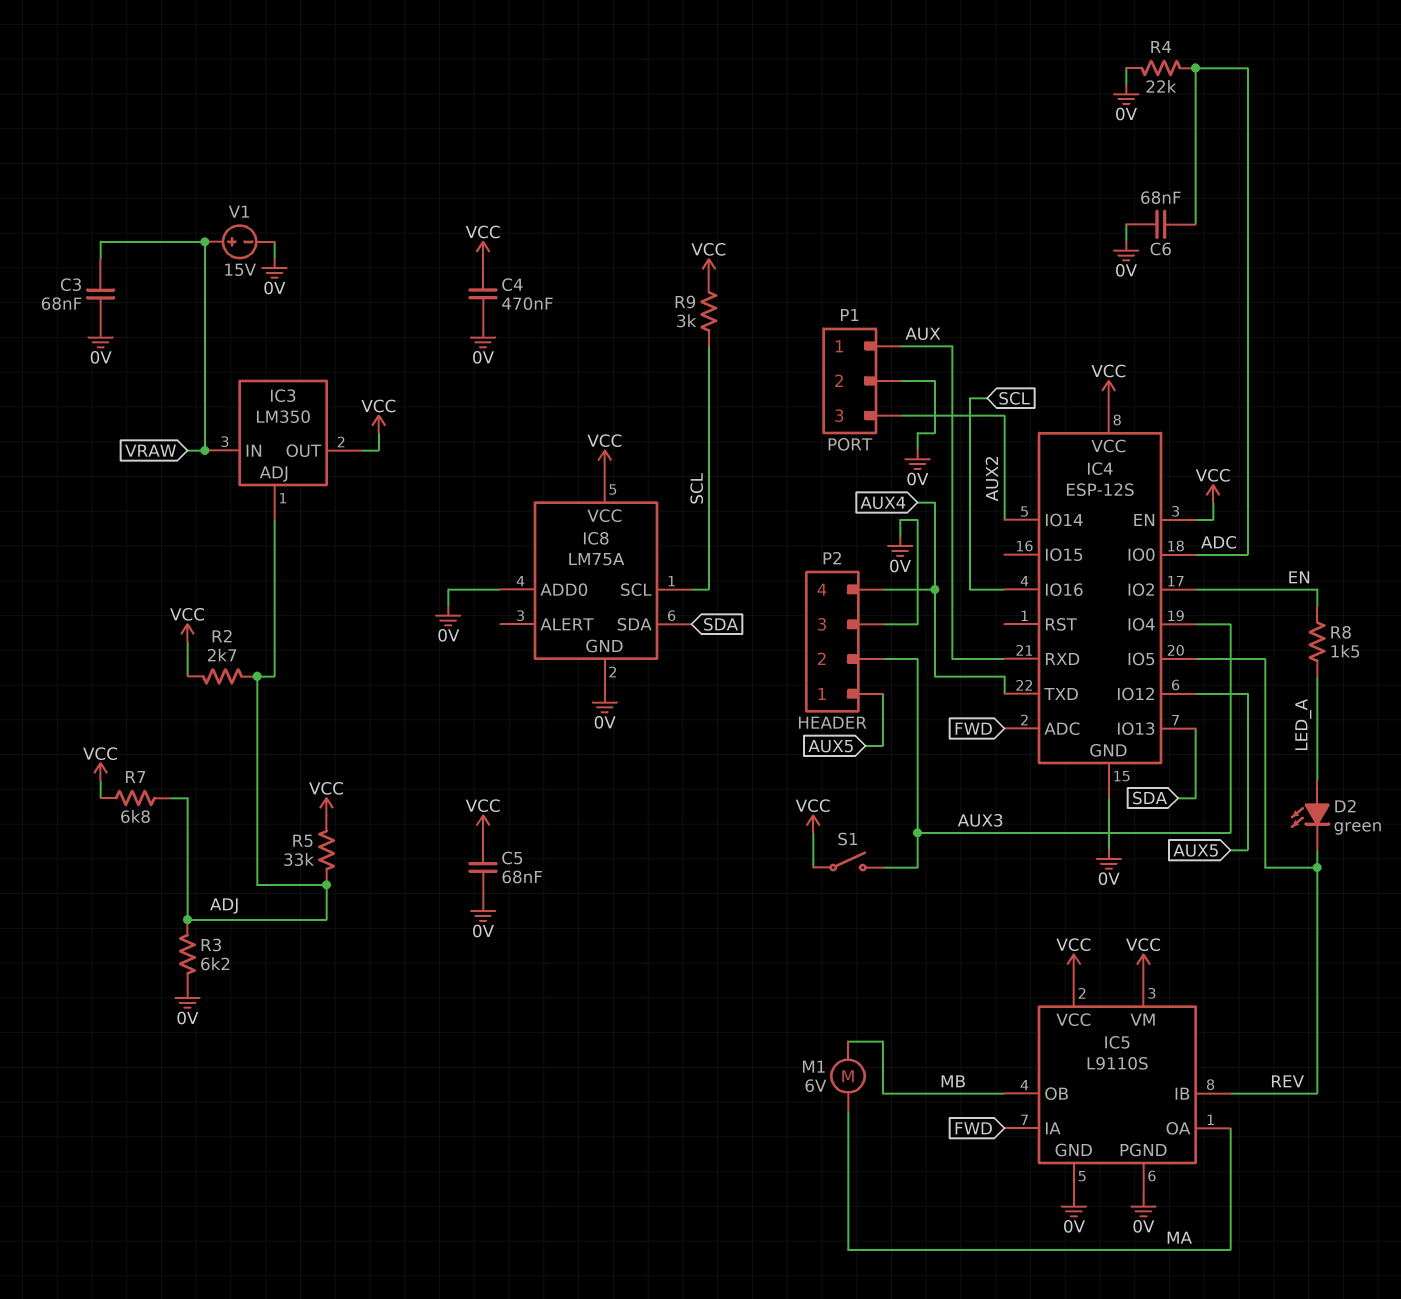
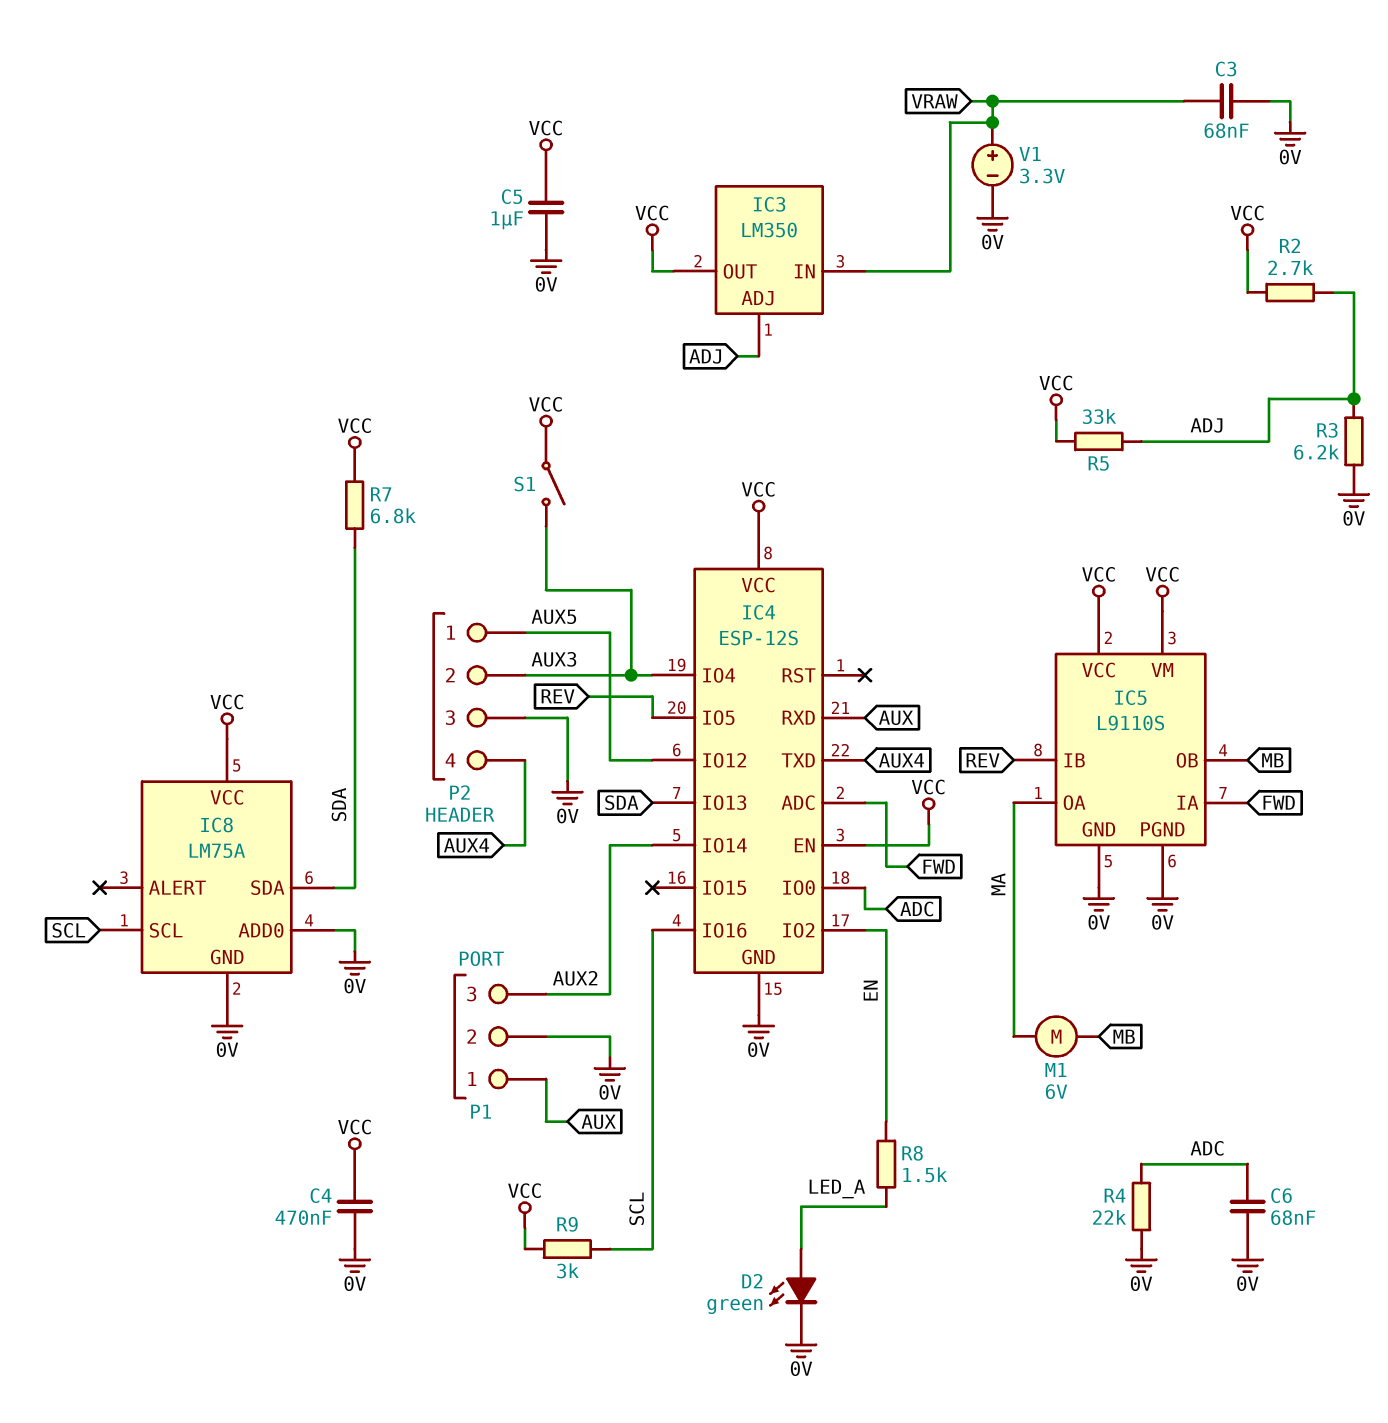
C5: 68nF (0V, VCC) -> 1uF (0V, VCC)
D2: LED green (A LED_A, K REV) -> LED green (A LED_A, K 0V)
R7: 6.8k (ADJ, VCC) -> 6.8k (SDA, VCC)
V1: 15V (plus VRAW, minus 0V) -> 3.3V (plus VRAW, minus 0V)

